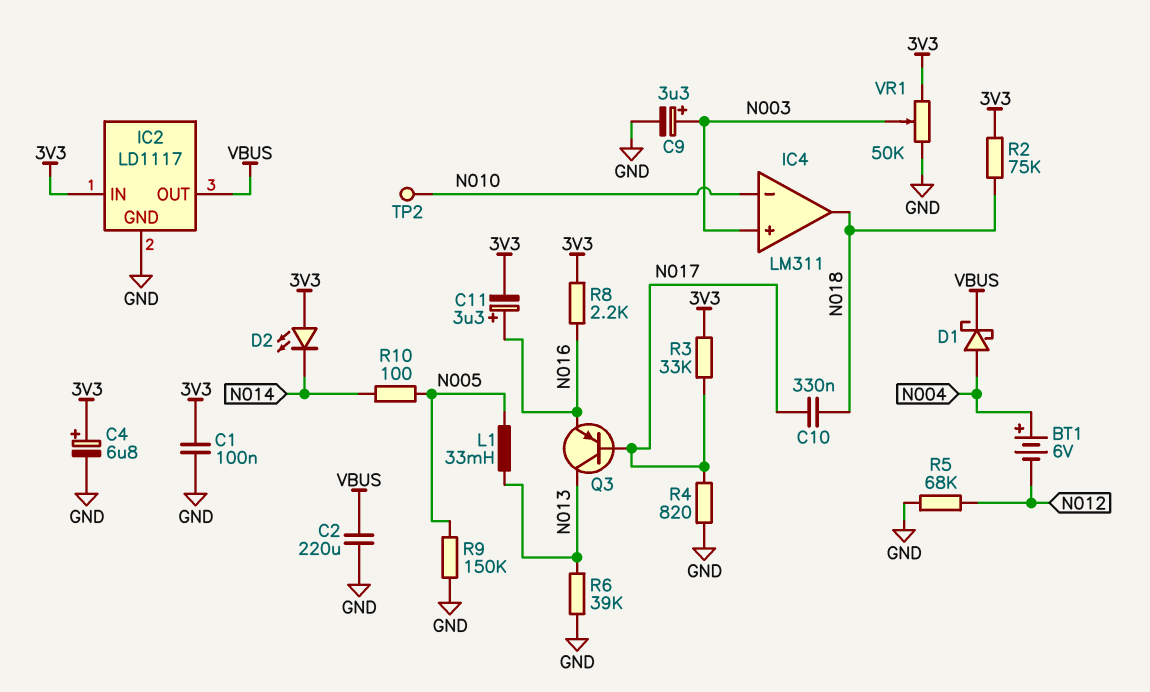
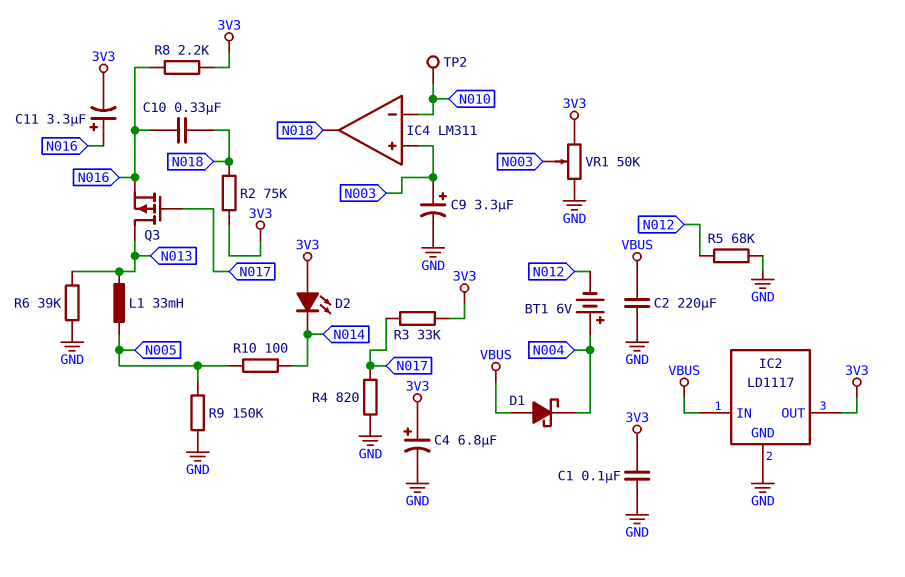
C10: 330nF (N017, N018) -> 330nF (N016, N018)
D1: schottky (A N004, K VBUS) -> schottky (A VBUS, K N004)
IC2 pin IN: 3V3 -> VBUS
IC2 pin OUT: VBUS -> 3V3
Q3: PNP (B N017, C N013, E N016) -> PMOS (G N017, D N013, S N016)

